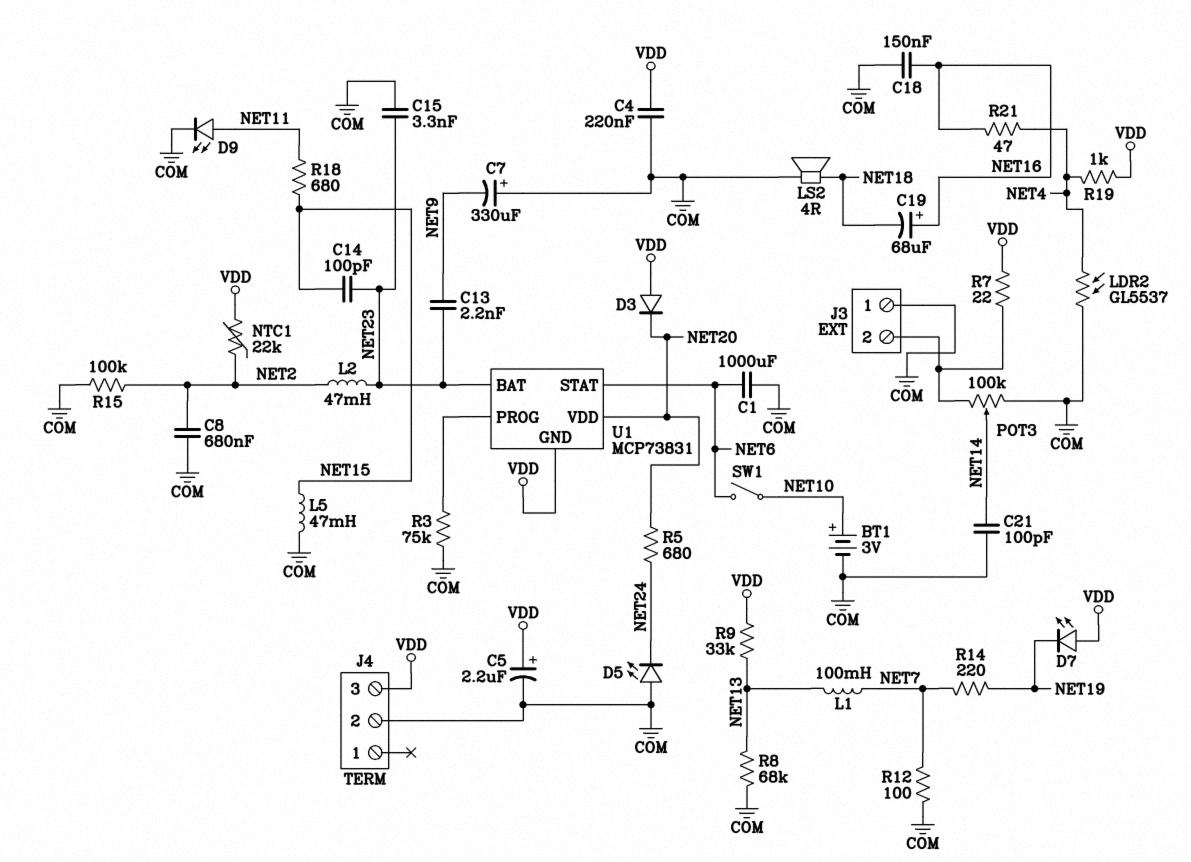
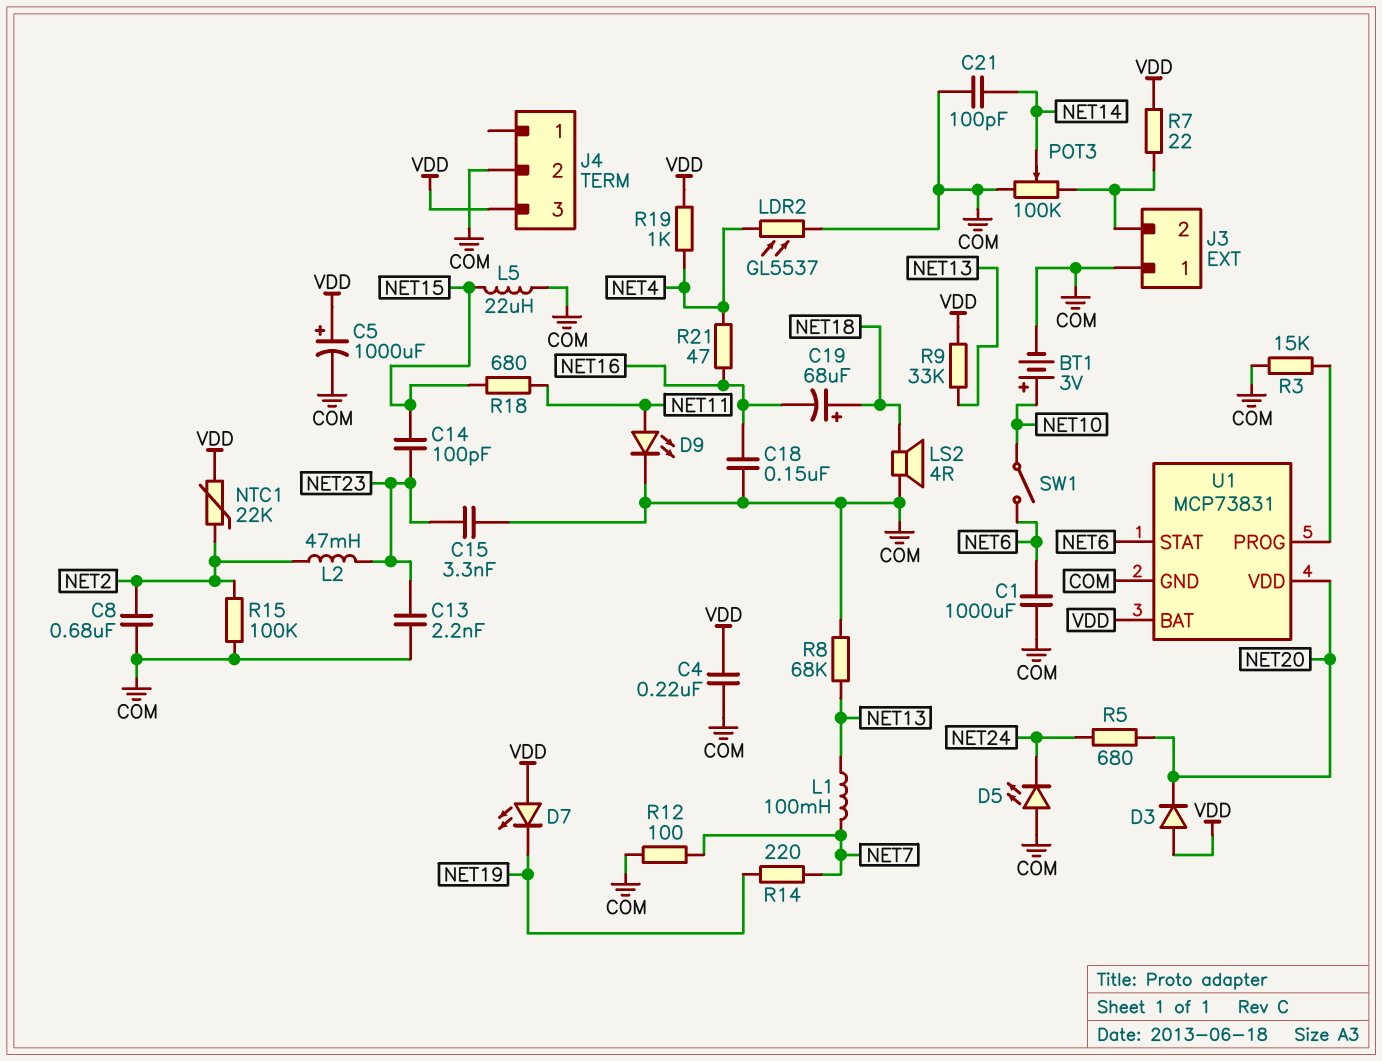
C5: 2.2uF (plus VDD, minus COM) -> 1000uF (plus VDD, minus COM)
C7: 330uF (plus COM, minus NET9) -> none
C13: 2.2nF (NET9, NET23) -> 2.2nF (COM, NET23)
C19: 68uF (plus NET16, minus NET18) -> 68uF (plus NET18, minus NET16)
L5: 47mH (COM, NET15) -> 22uH (COM, NET15)
R3: 75k (COM, U1/PROG) -> 15k (COM, U1/PROG)
U1 pin BAT: NET23 -> VDD
U1 pin GND: VDD -> COM

